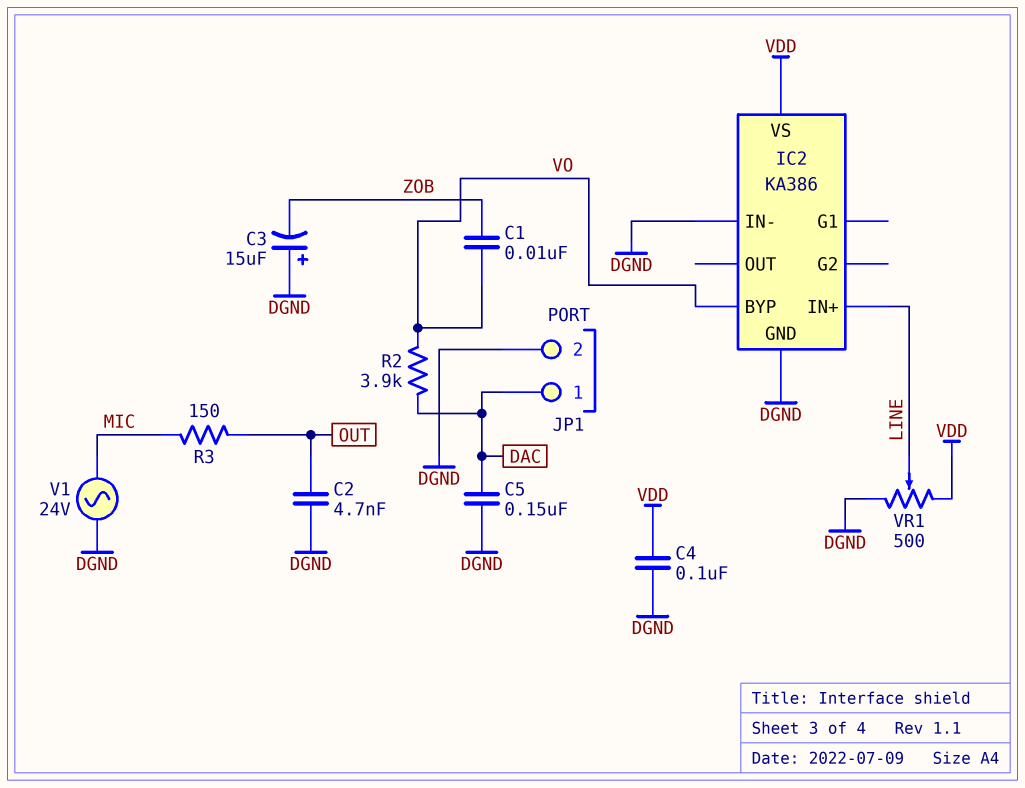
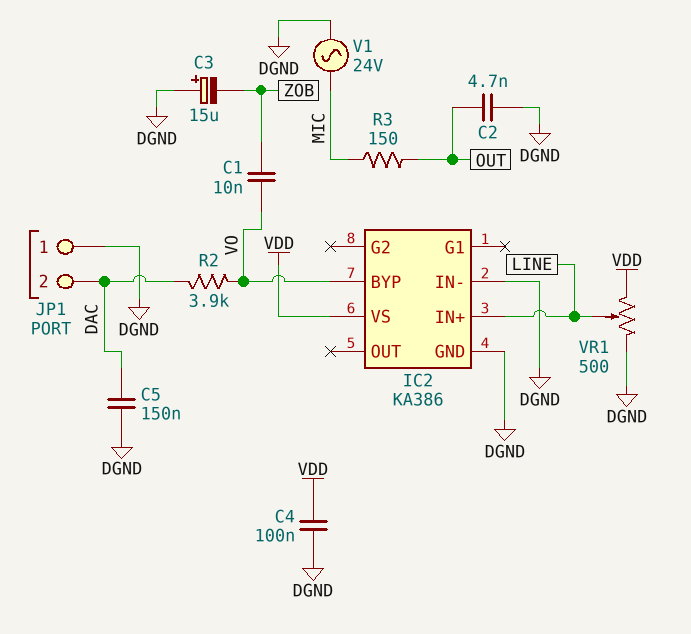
JP1 pin 1: DAC -> DGND
JP1 pin 2: DGND -> DAC

